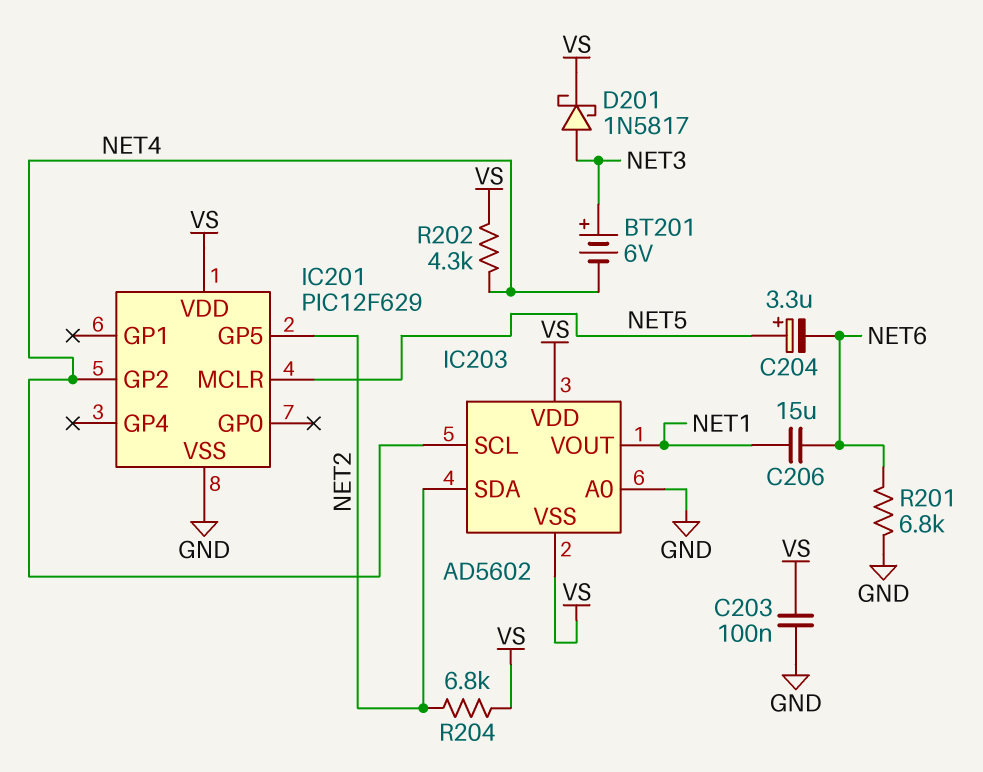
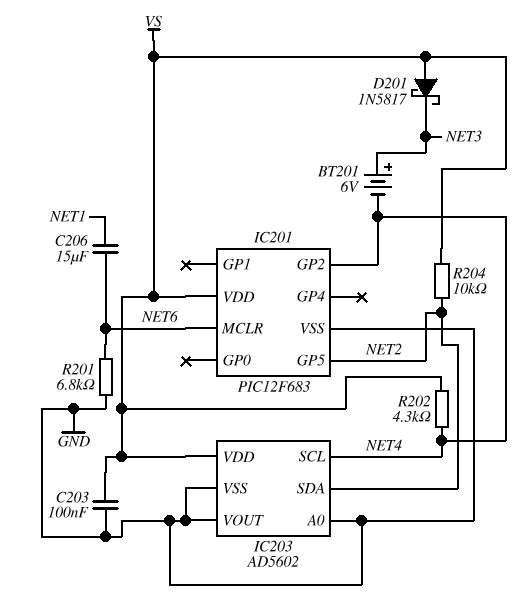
C204: 3.3uF (plus NET5, minus NET6) -> none
D201: schottky 1N5817 (A NET3, K VS) -> schottky 1N5817 (A VS, K NET3)
IC201: PIC12F629 -> PIC12F683
IC201 pin MCLR: NET5 -> NET6
IC203 pin VOUT: NET1 -> GND
IC203 pin VSS: VS -> GND
R204: 6.8k (NET2, VS) -> 10k (NET2, VS)

